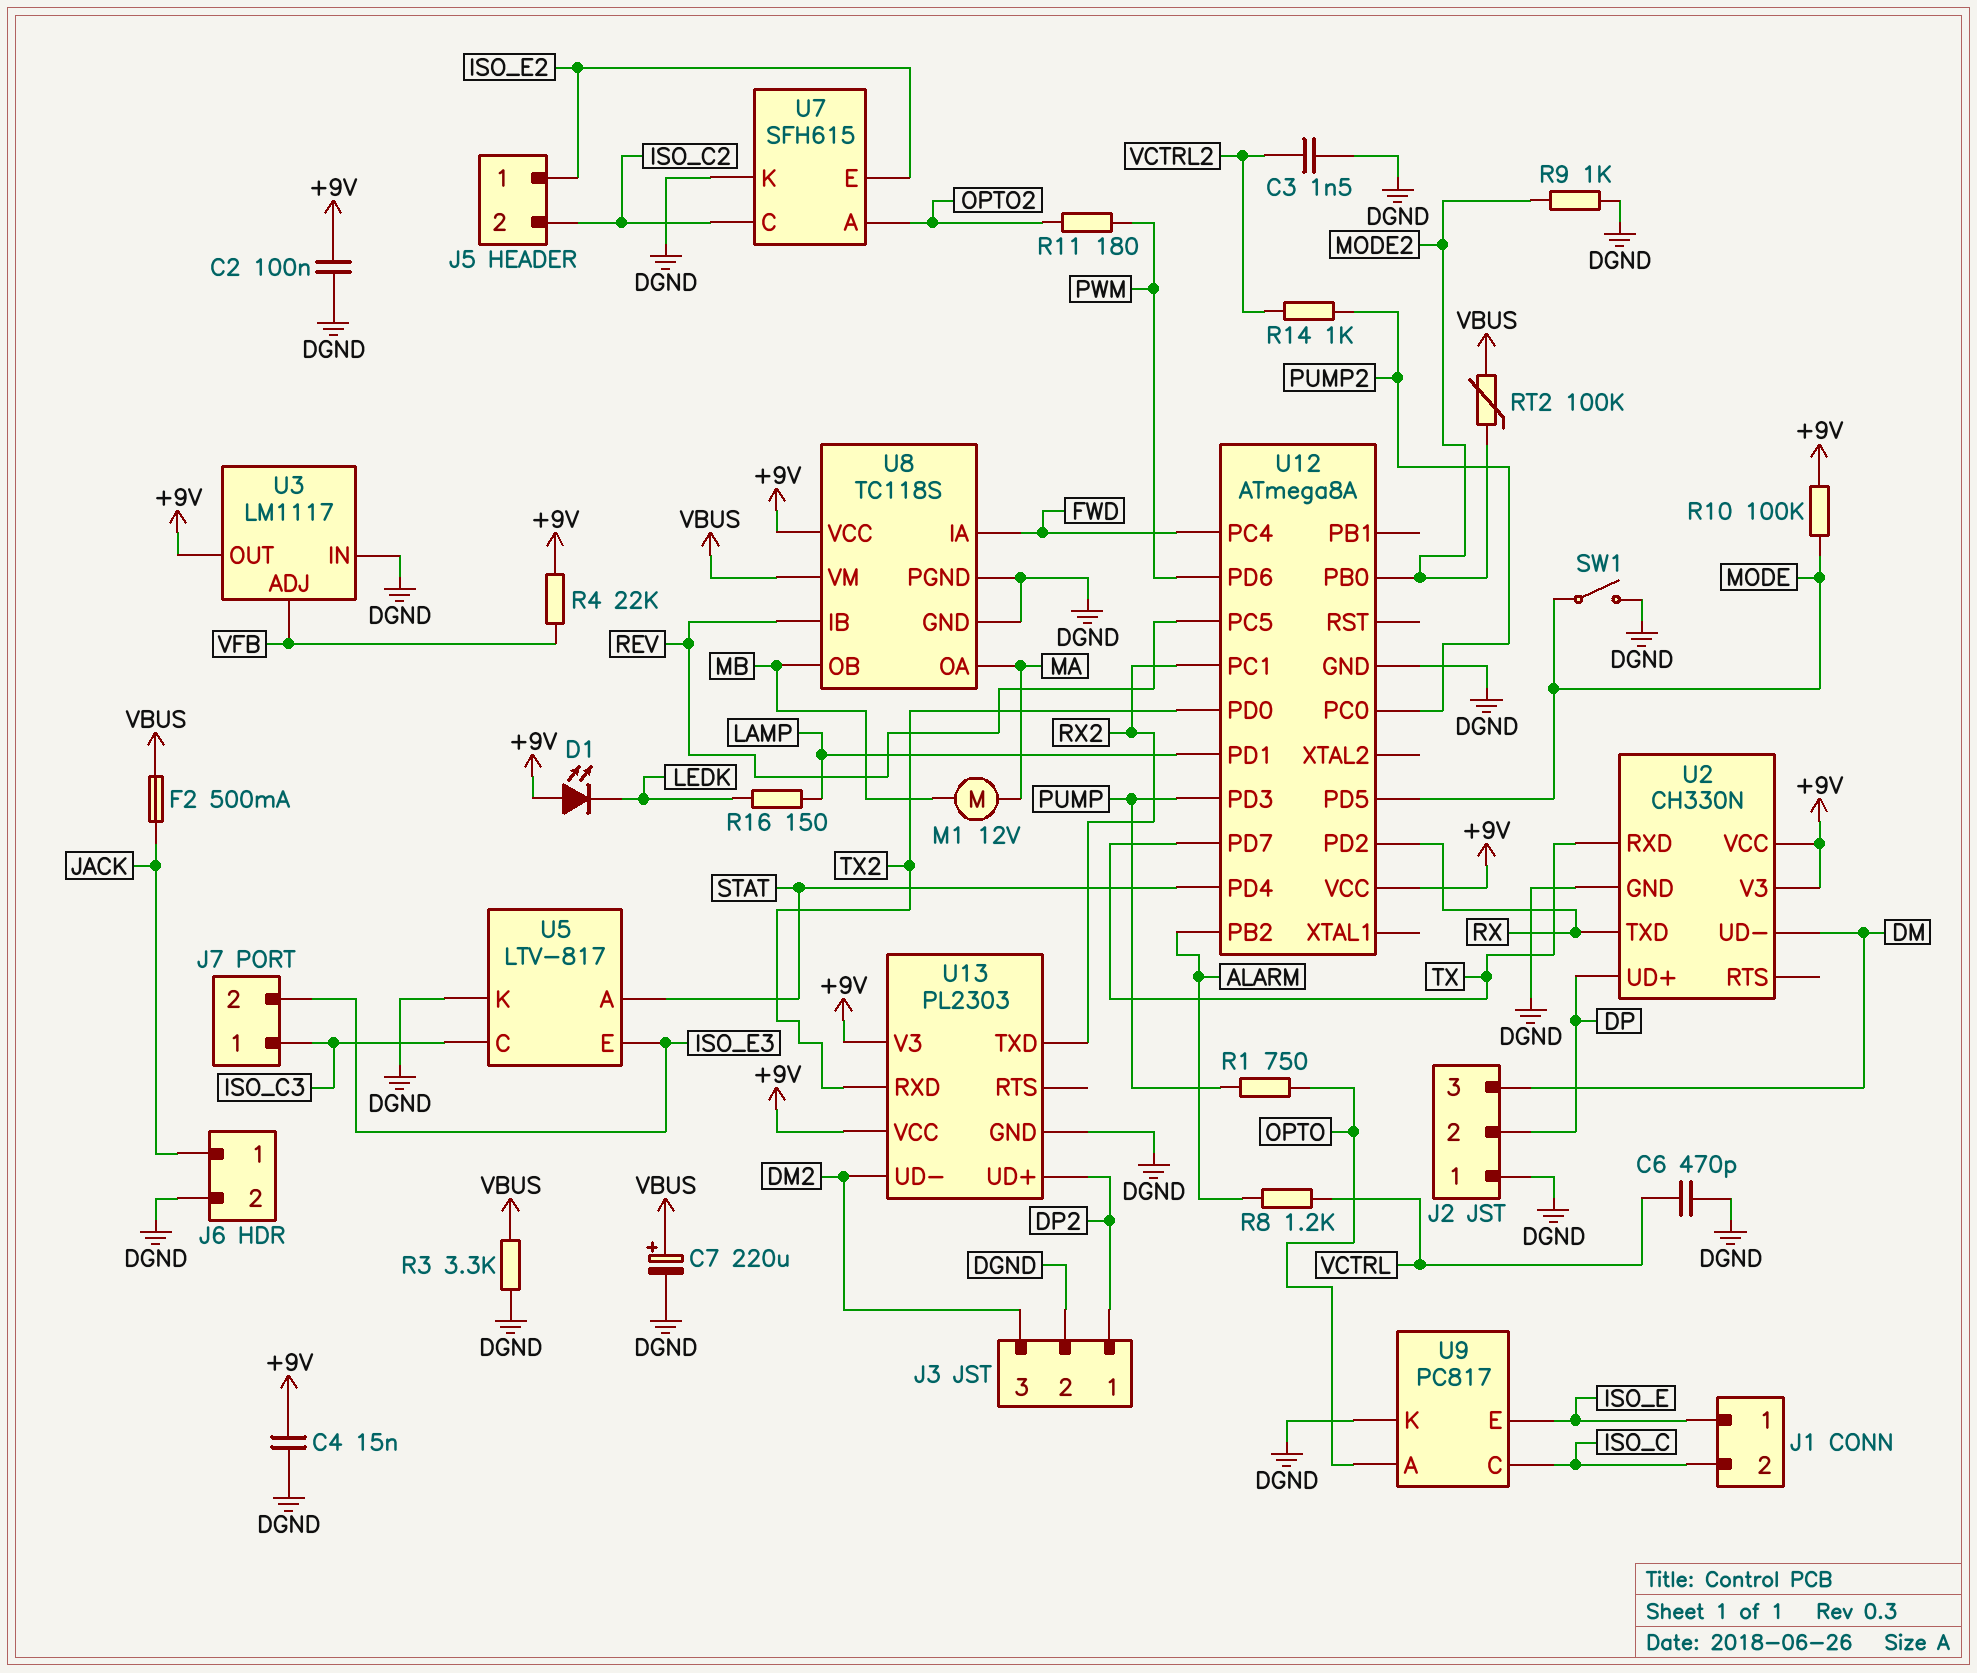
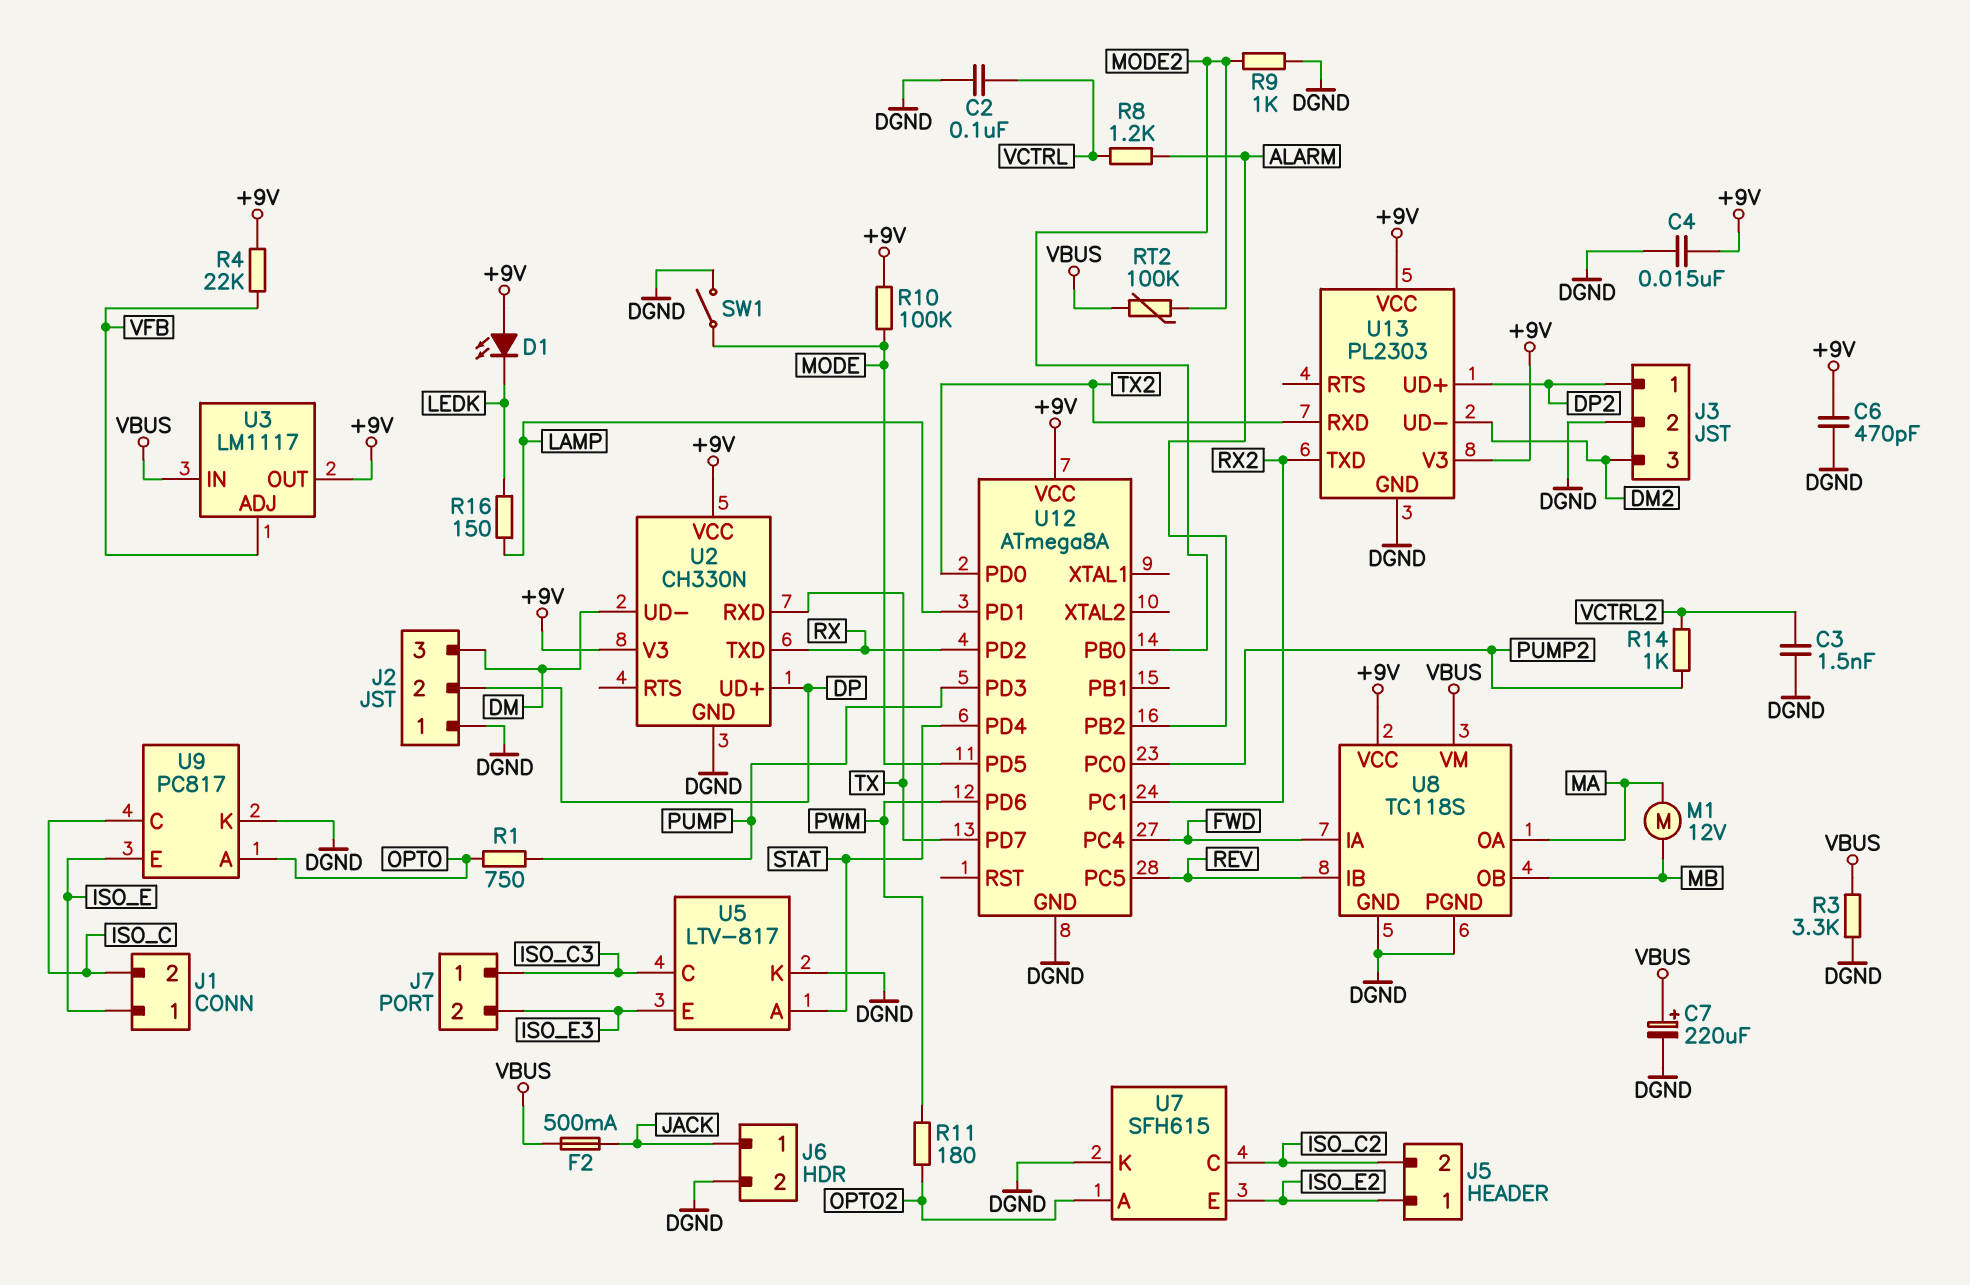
C2: 100nF (+9V, DGND) -> 100nF (DGND, VCTRL)
C6: 470pF (DGND, VCTRL) -> 470pF (+9V, DGND)
U3 pin IN: DGND -> VBUS

